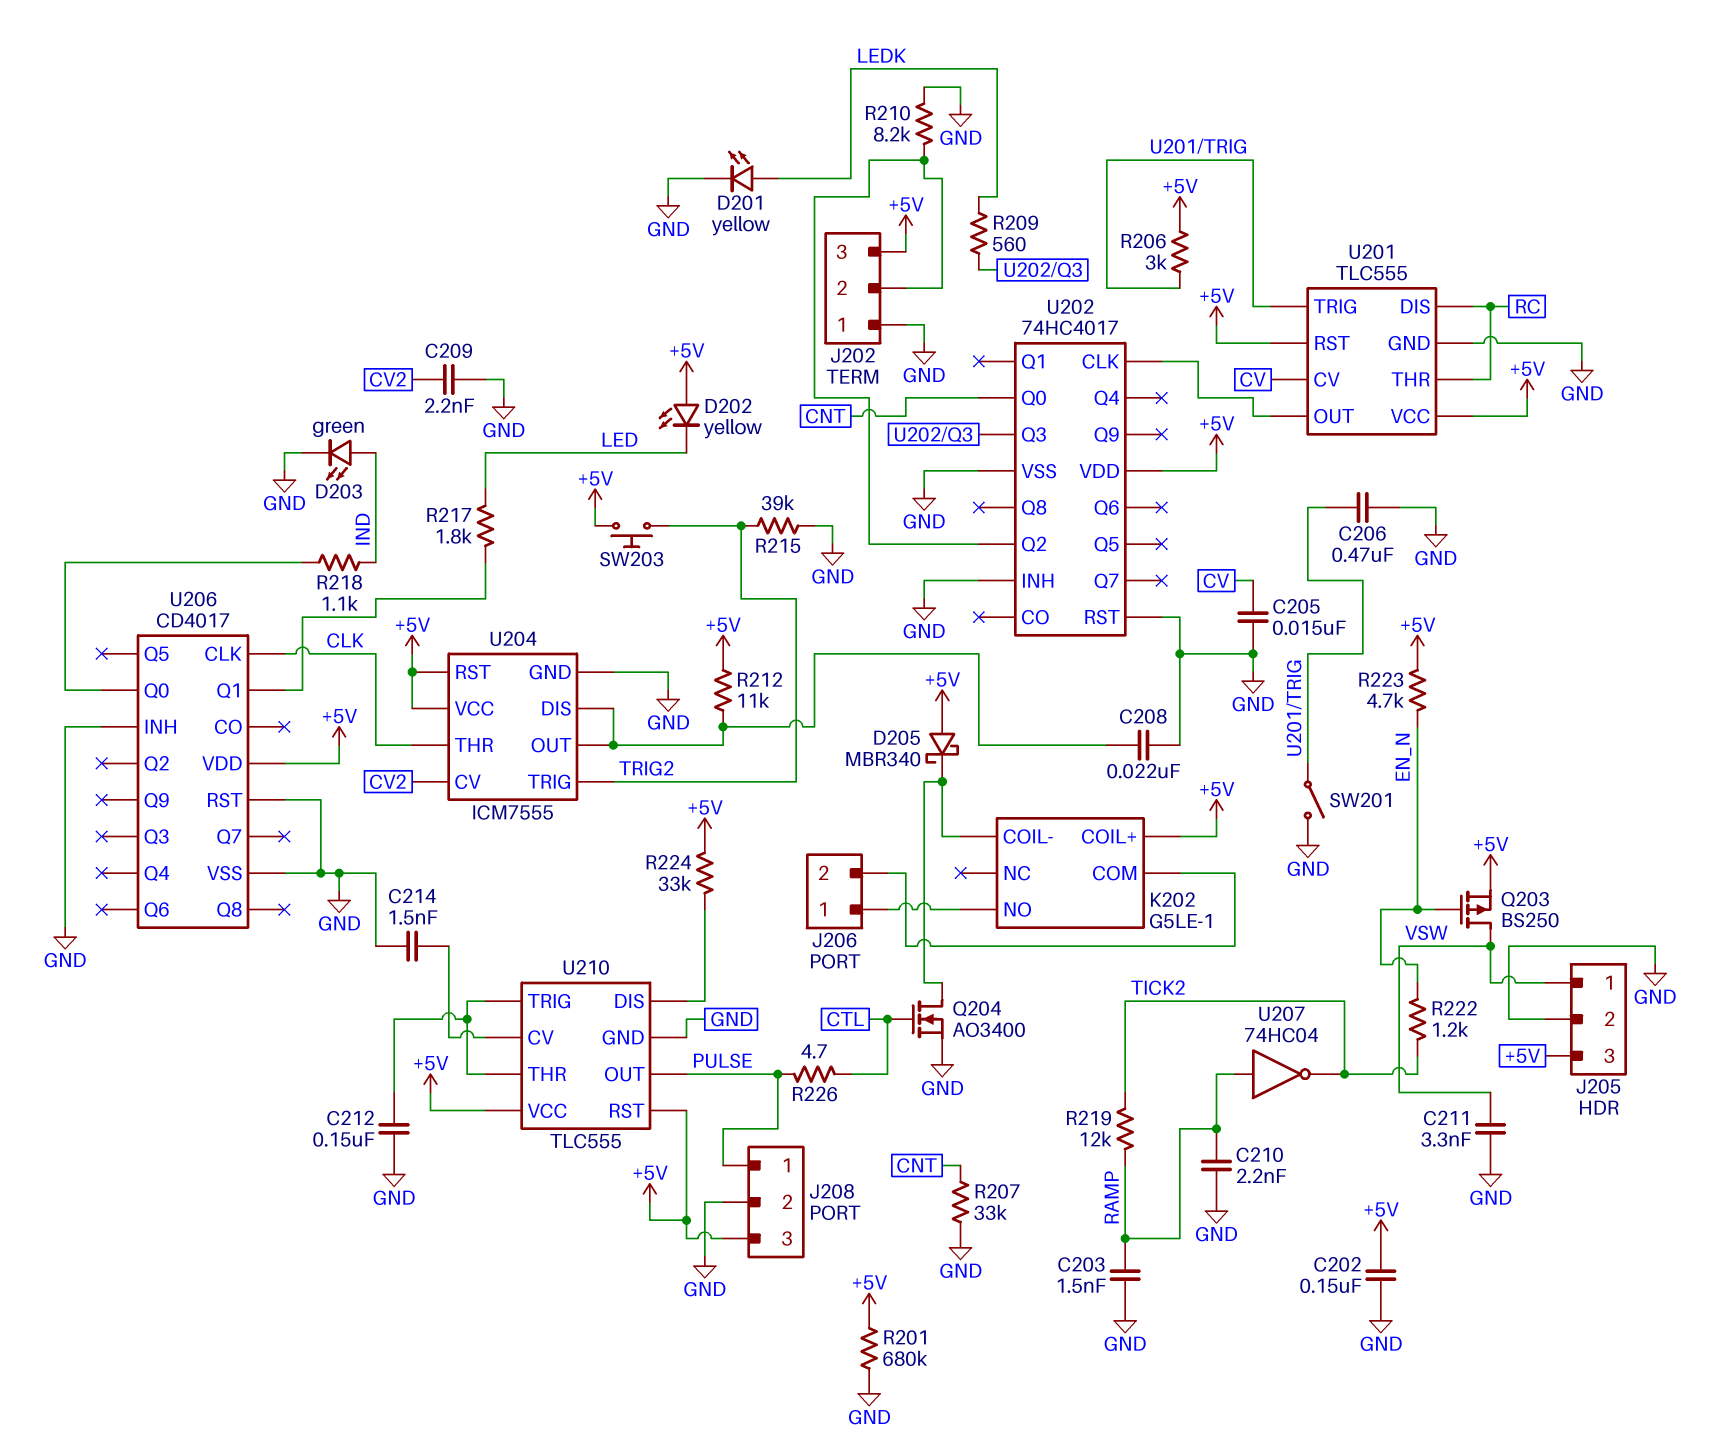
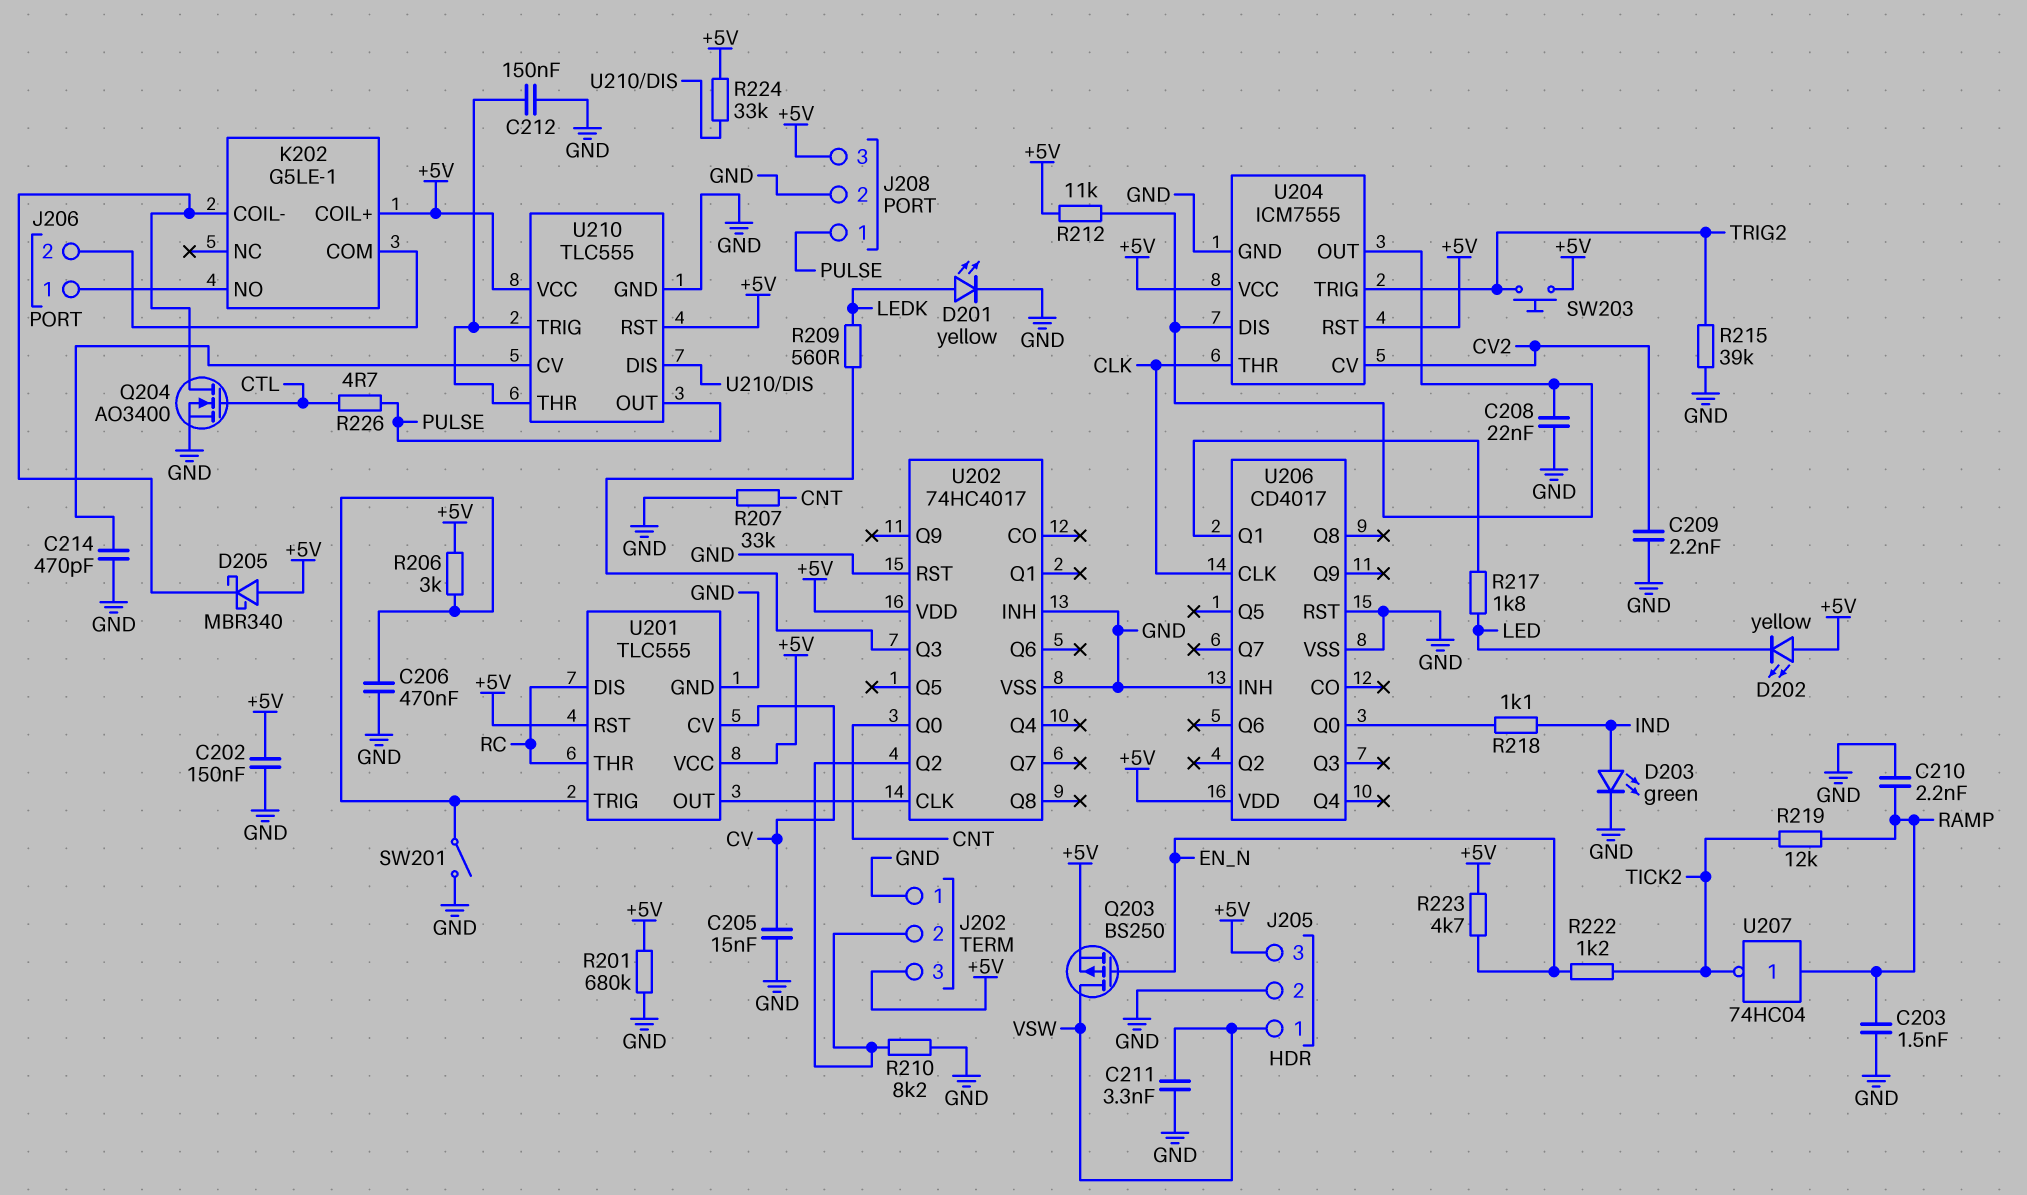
C214: 1.5nF (GND, U210/CV) -> 470pF (GND, U210/CV)

